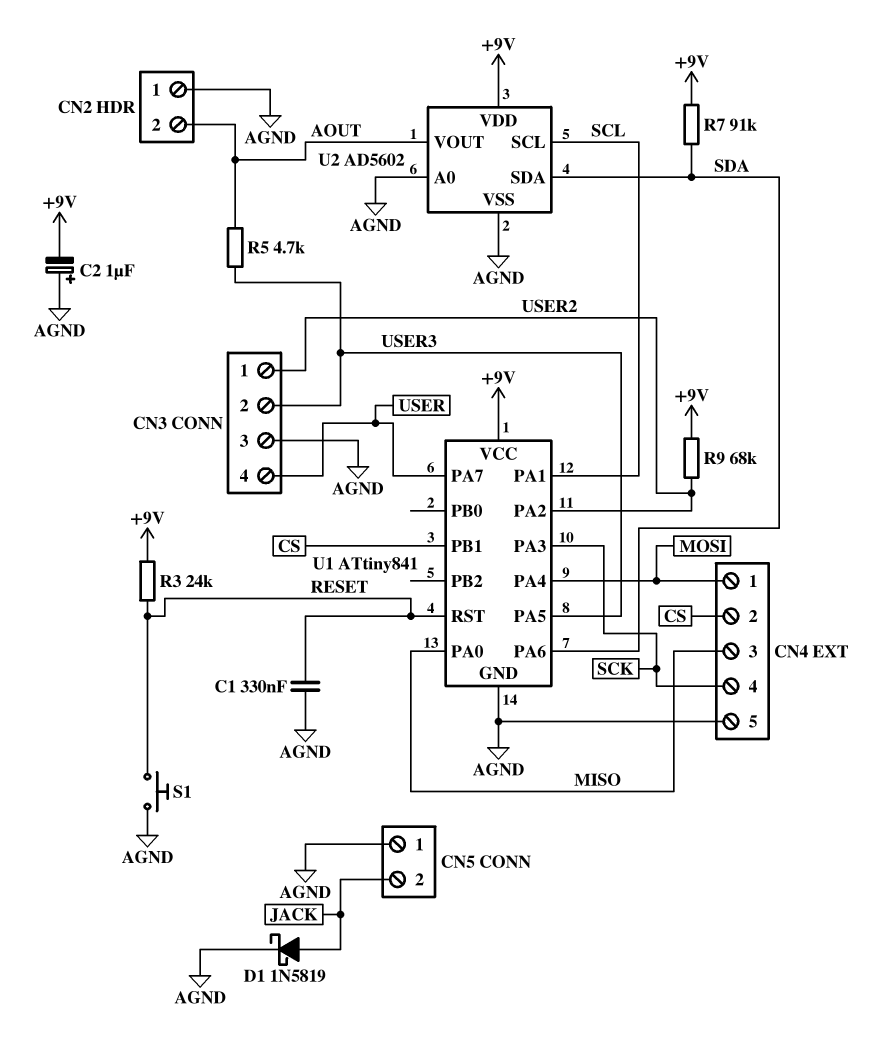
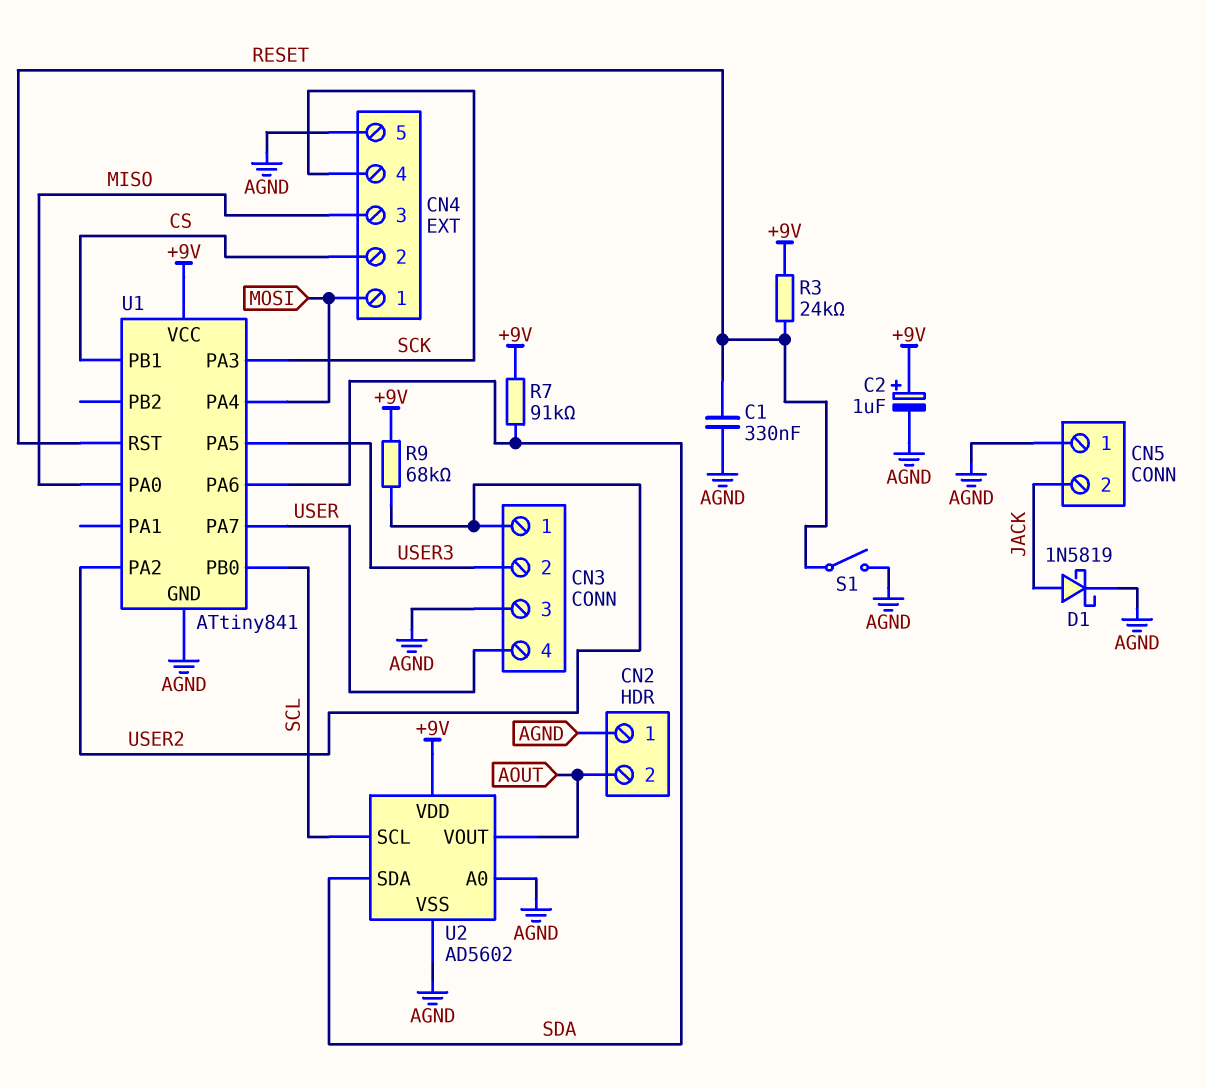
C2: 1uF (plus AGND, minus +9V) -> 1uF (plus +9V, minus AGND)
R5: 4.7k (AOUT, USER3) -> none
S1: button (AGND, RESET) -> switch (AGND, RESET)
U1 pin PA1: SCL -> none
U1 pin PB0: none -> SCL

